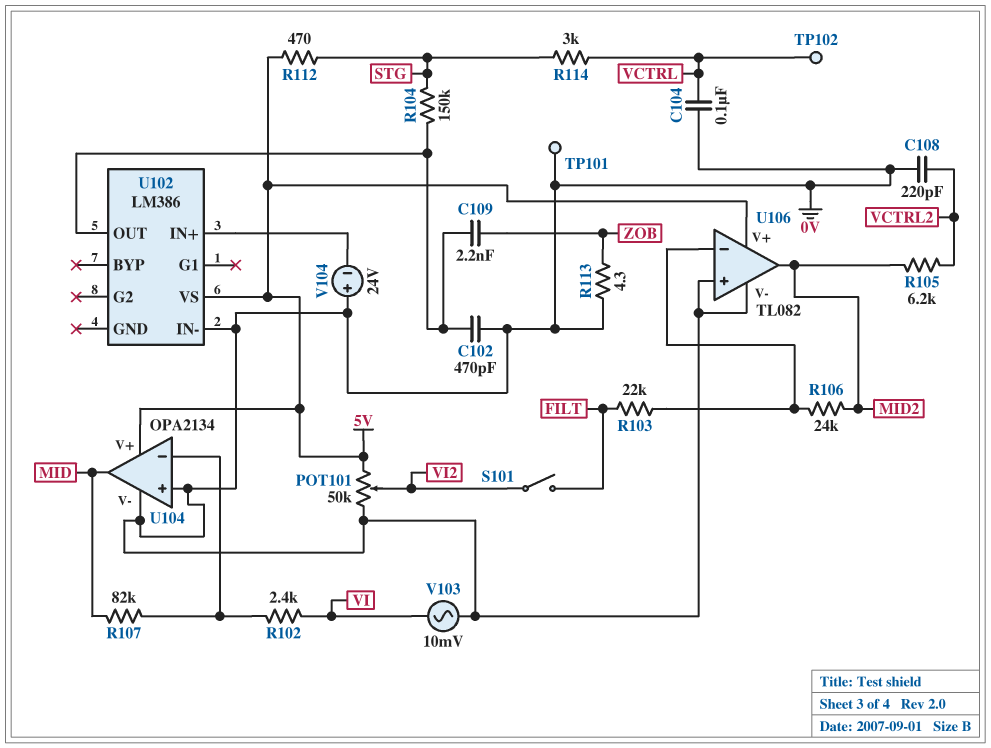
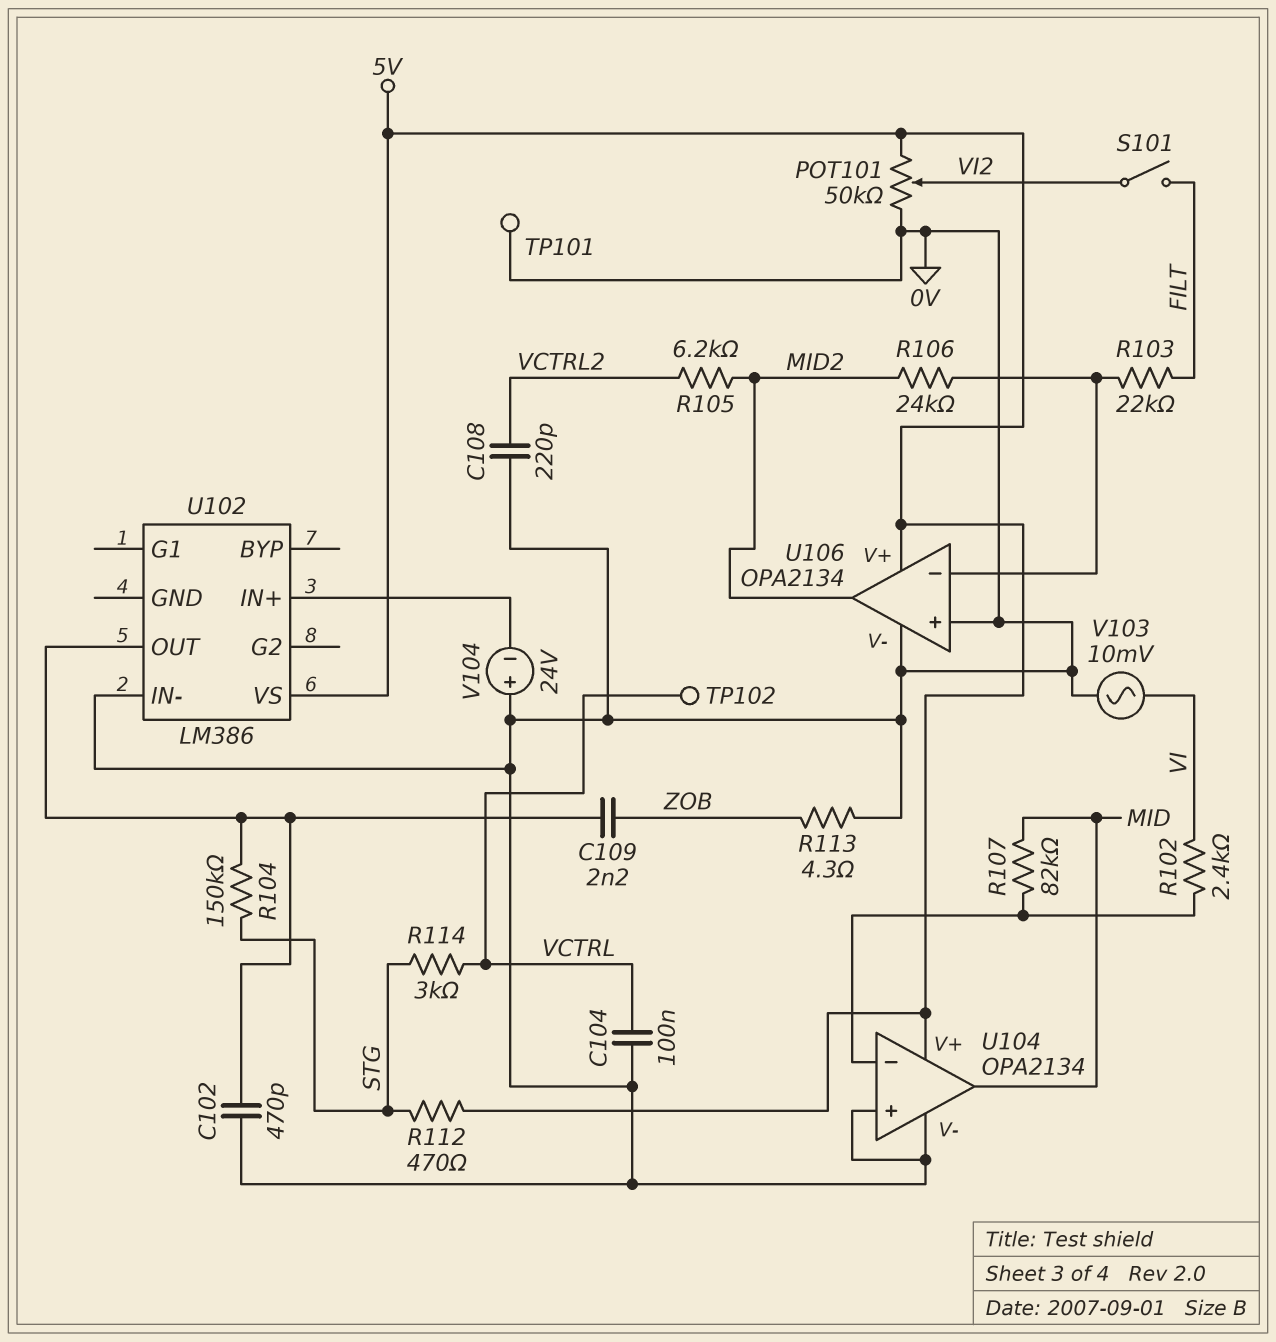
U106: TL082 -> OPA2134

